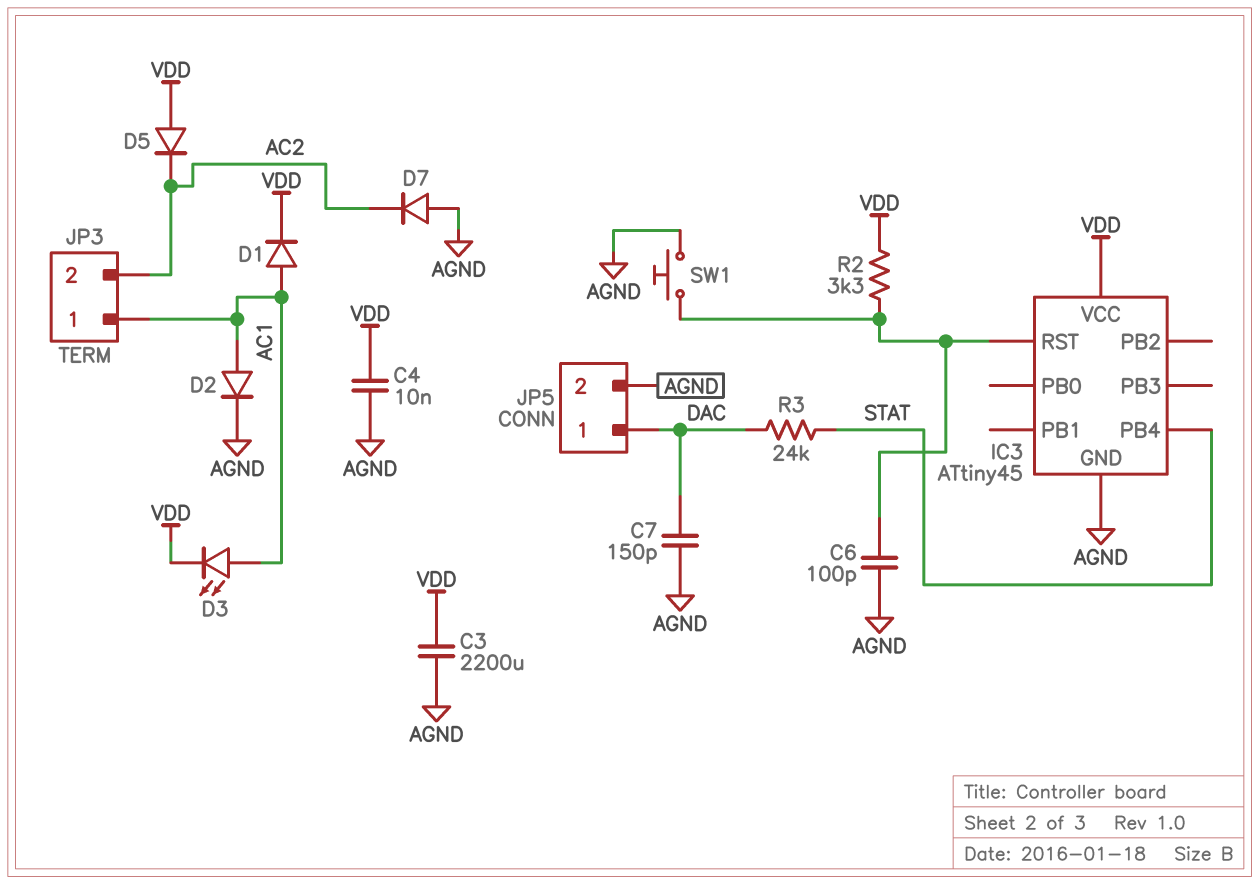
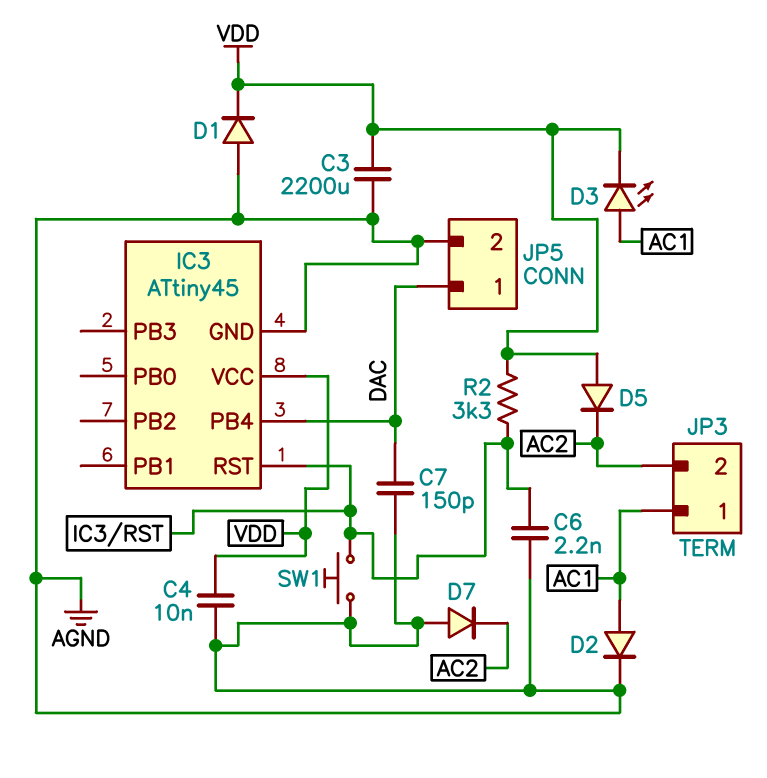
C6: 100pF (AGND, IC3/RST) -> 2.2nF (AGND, IC3/RST)
D1: diode (A AC1, K VDD) -> diode (A AGND, K VDD)
IC3 pin PB4: STAT -> DAC
R3: 24k (DAC, STAT) -> none

